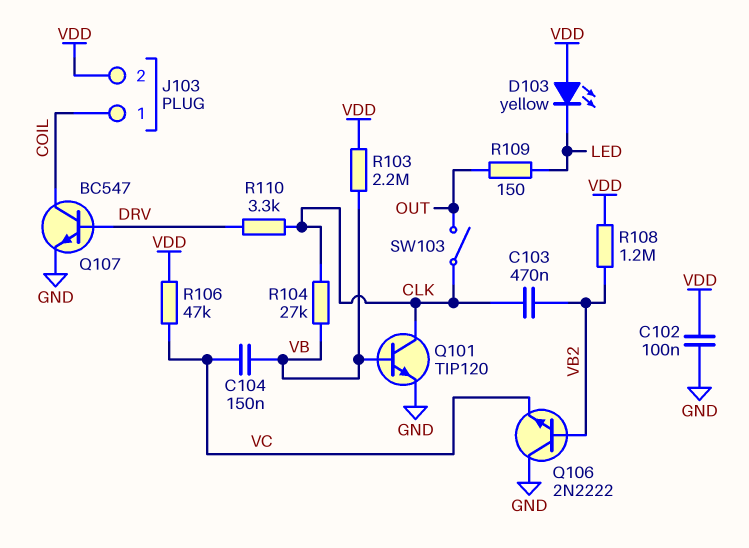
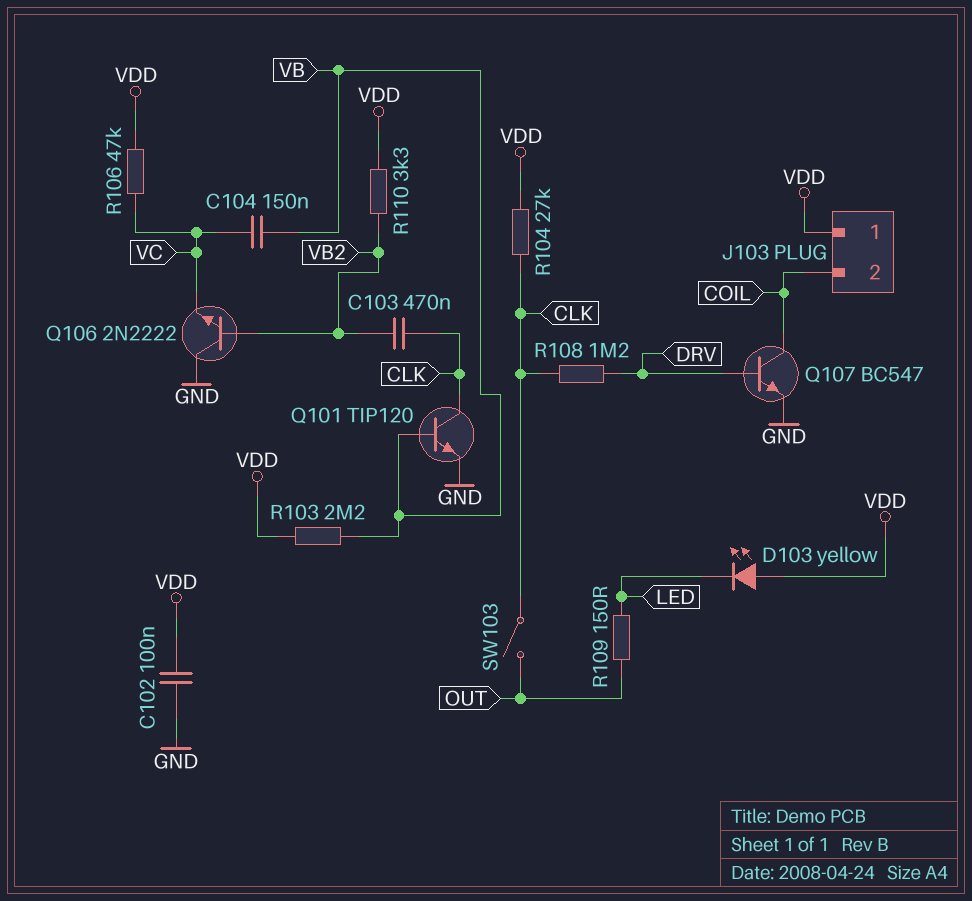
J103 pin 1: COIL -> VDD
J103 pin 2: VDD -> COIL
R104: 27k (CLK, VB) -> 27k (CLK, VDD)
R108: 1.2M (VB2, VDD) -> 1.2M (CLK, DRV)
R110: 3.3k (CLK, DRV) -> 3.3k (VB2, VDD)

